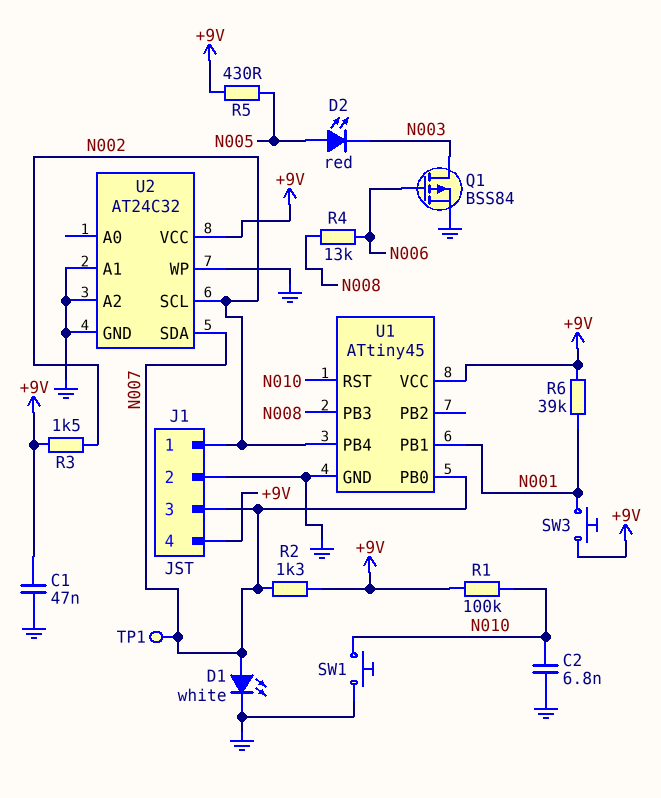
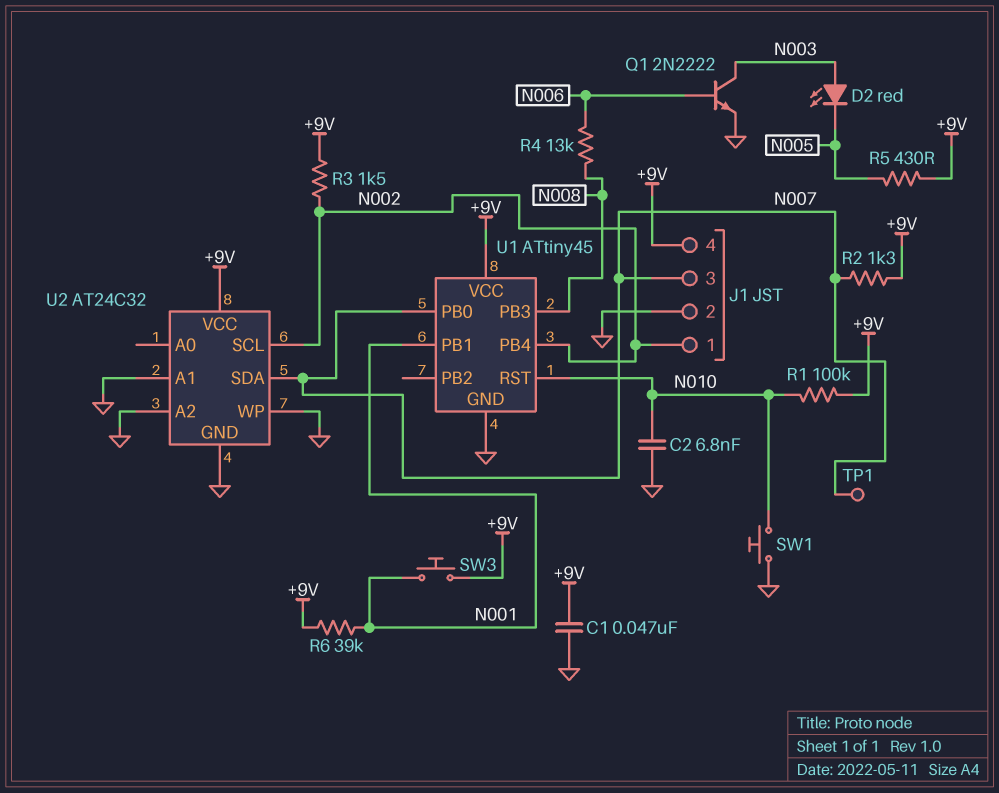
D1: LED white (A N007, K GND) -> none
D2: LED red (A N005, K N003) -> LED red (A N003, K N005)
Q1: PMOS BSS84 (G N006, D N003, S GND) -> NPN 2N2222 (B N006, C N003, E GND)

